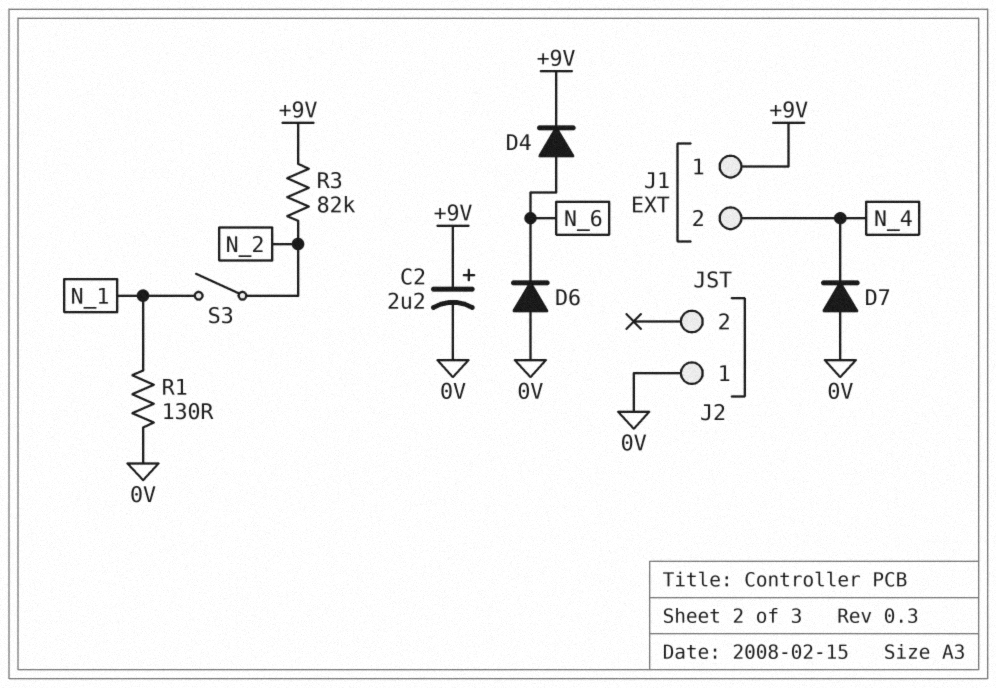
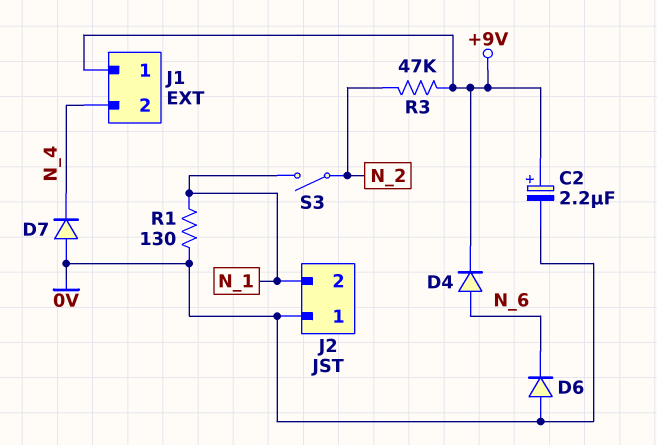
J2 pin 2: none -> N_1
R3: 82k (+9V, N_2) -> 47k (+9V, N_2)

